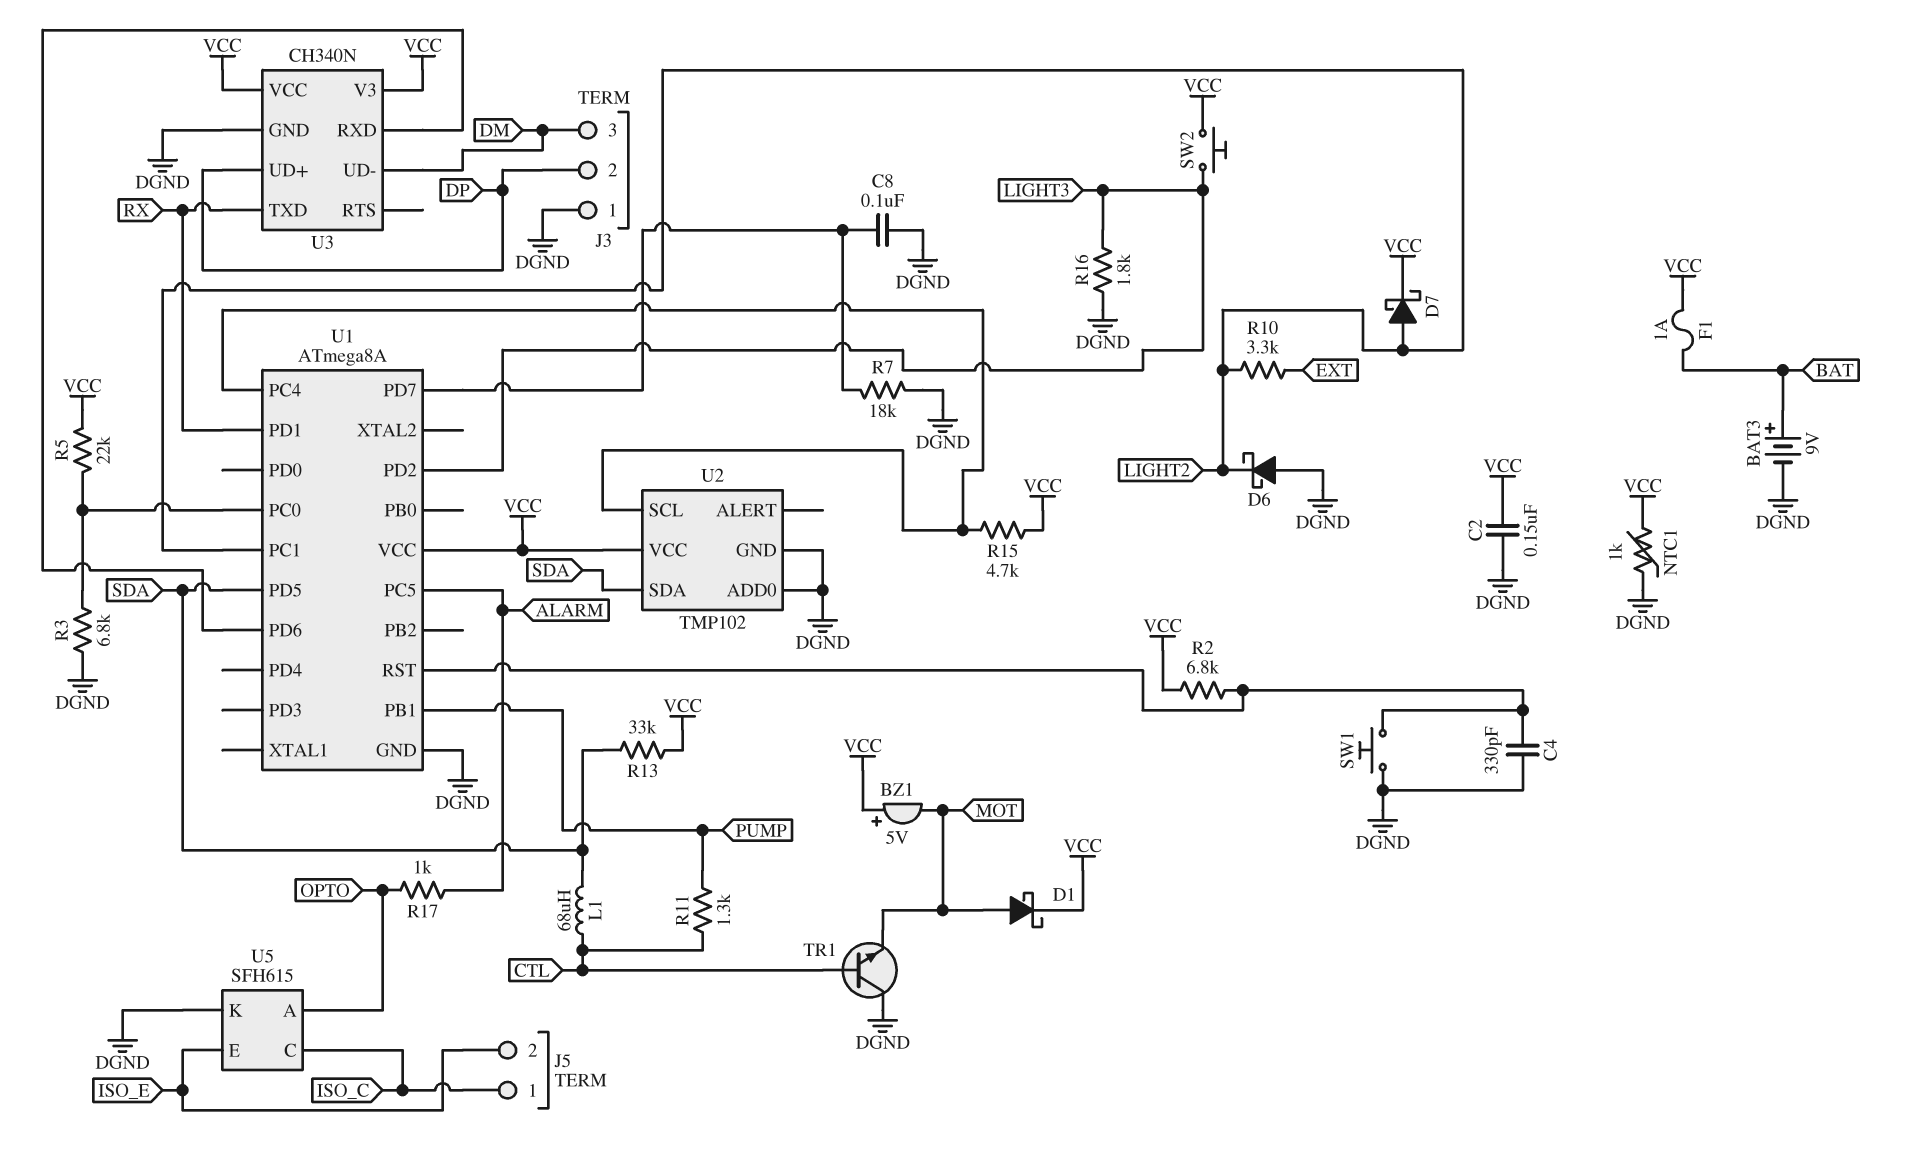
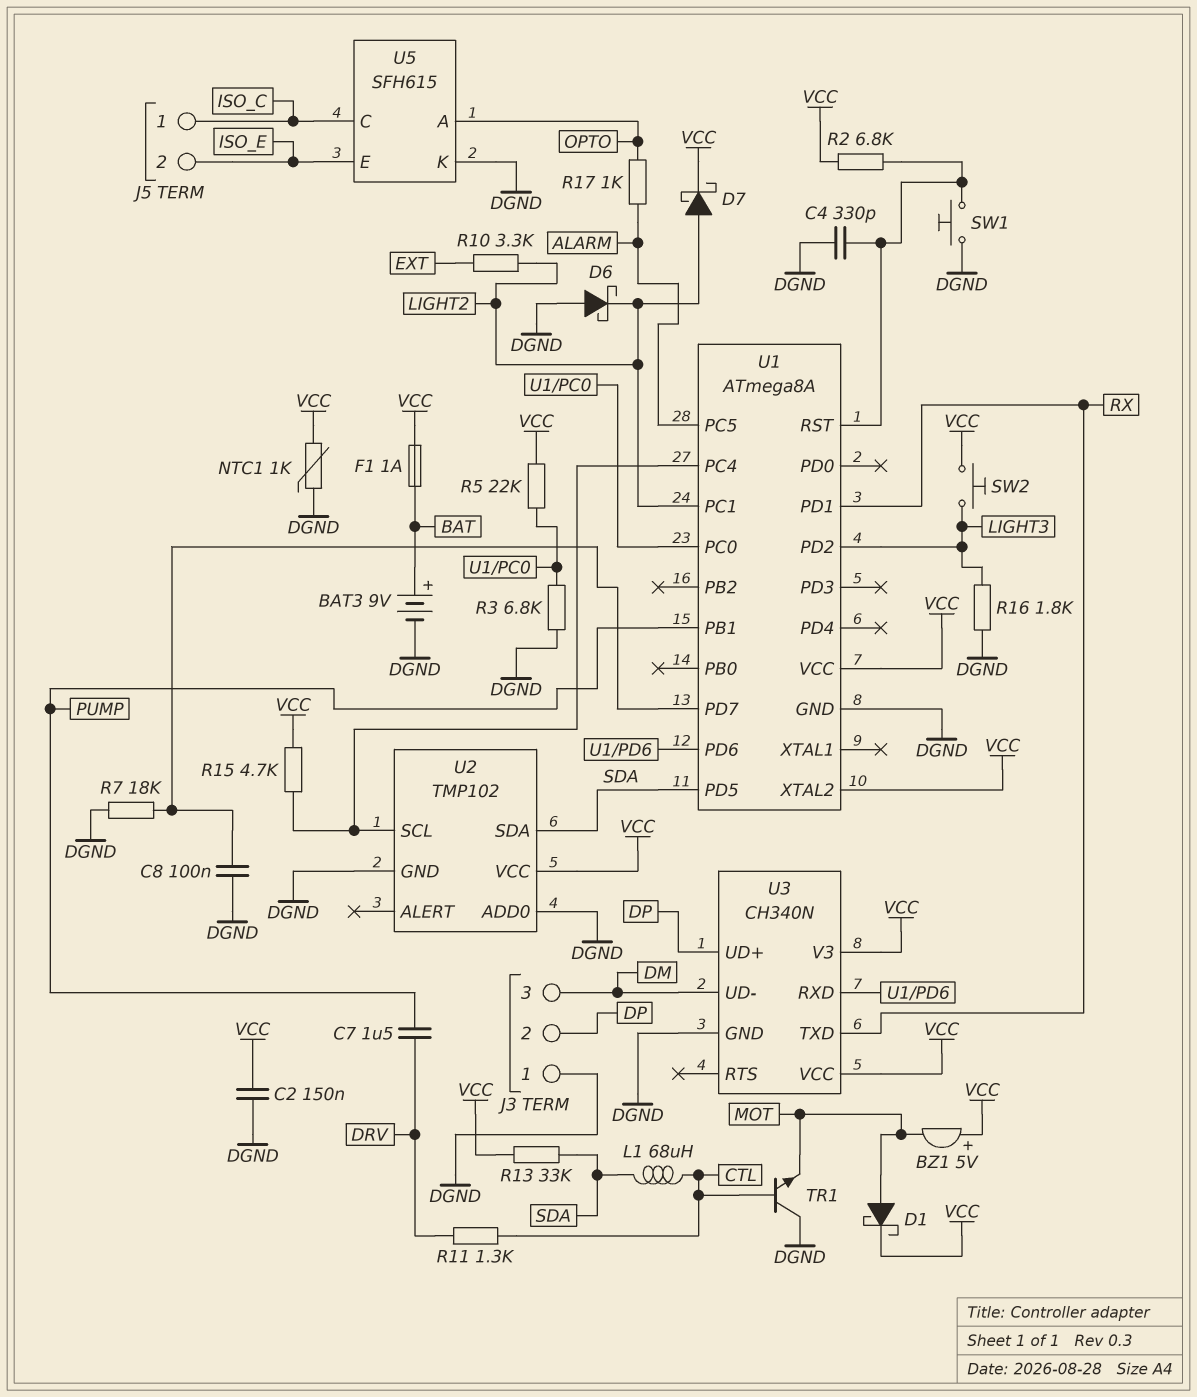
C7: none -> 1.5uF (DRV, PUMP)
R11: 1.3k (CTL, PUMP) -> 1.3k (CTL, DRV)
U1 pin XTAL2: none -> VCC

